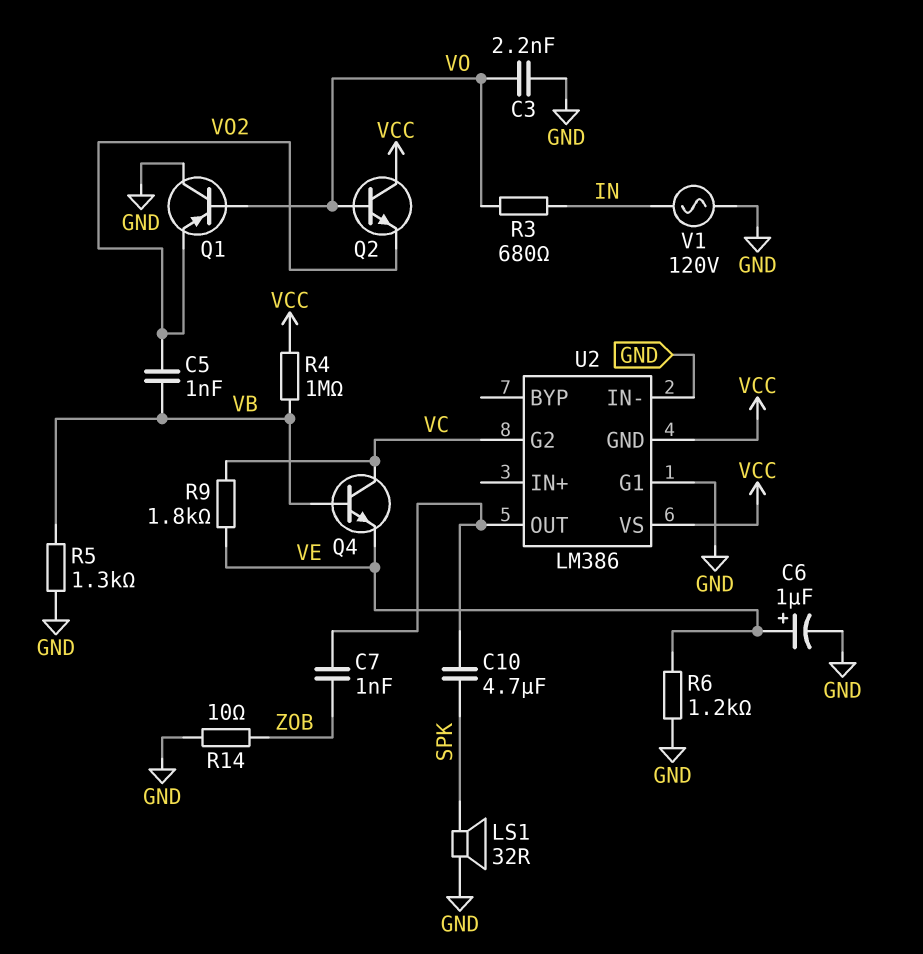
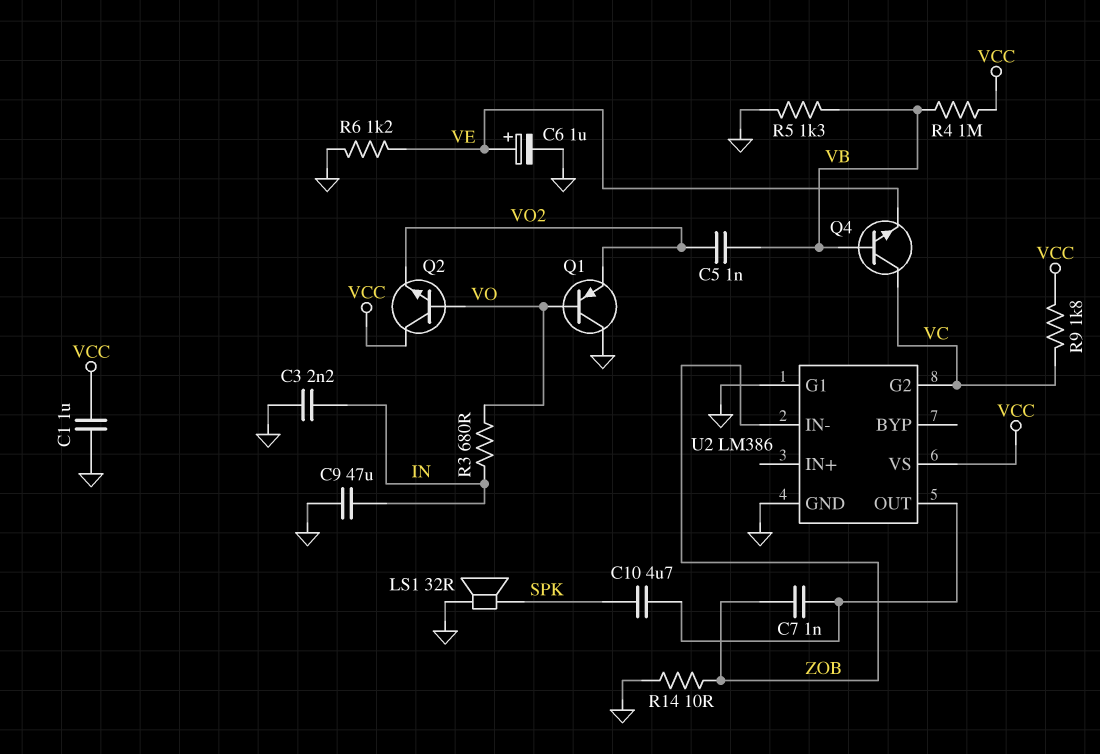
C1: none -> 1uF (GND, VCC)
C3: 2.2nF (GND, VO) -> 2.2nF (GND, IN)
C9: none -> 47uF (GND, IN)
R9: 1.8k (VC, VE) -> 1.8k (VC, VCC)
U2 pin GND: VCC -> GND
U2 pin IN-: GND -> ZOB
V1: AC 120V (GND, IN) -> none

